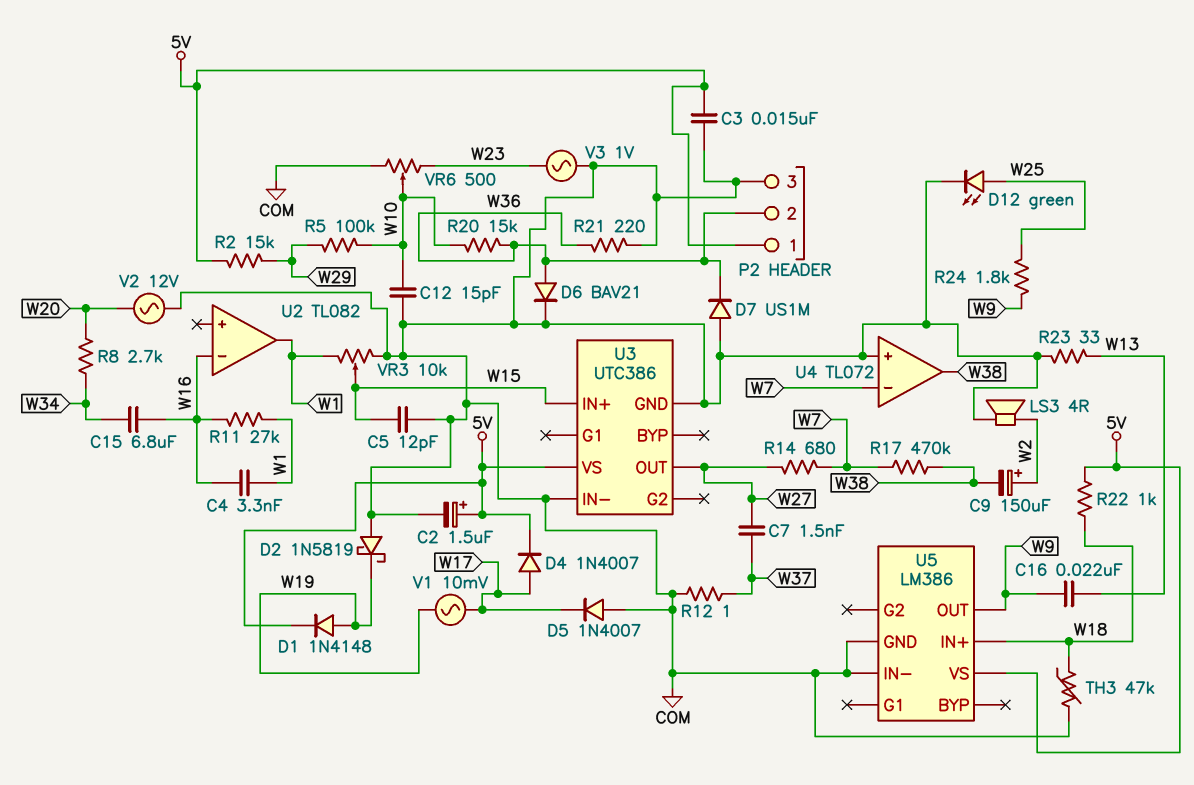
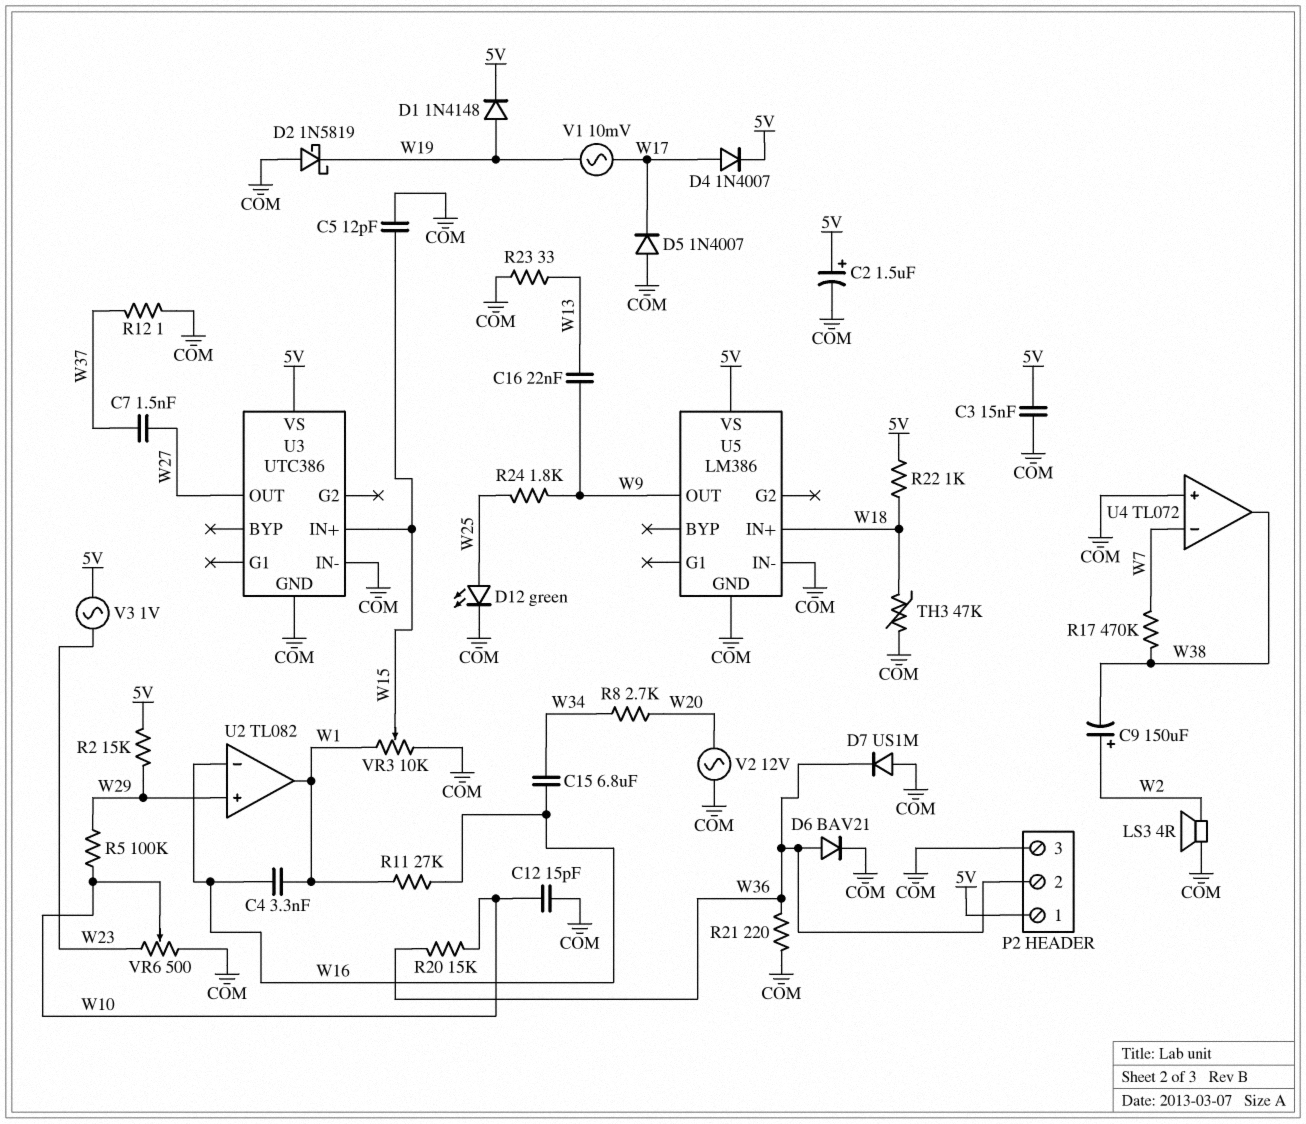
R14: 680 (W7, W27) -> none
U2 pin in+: none -> W29
V3: AC 1V (COM, W23) -> AC 1V (5V, W23)

